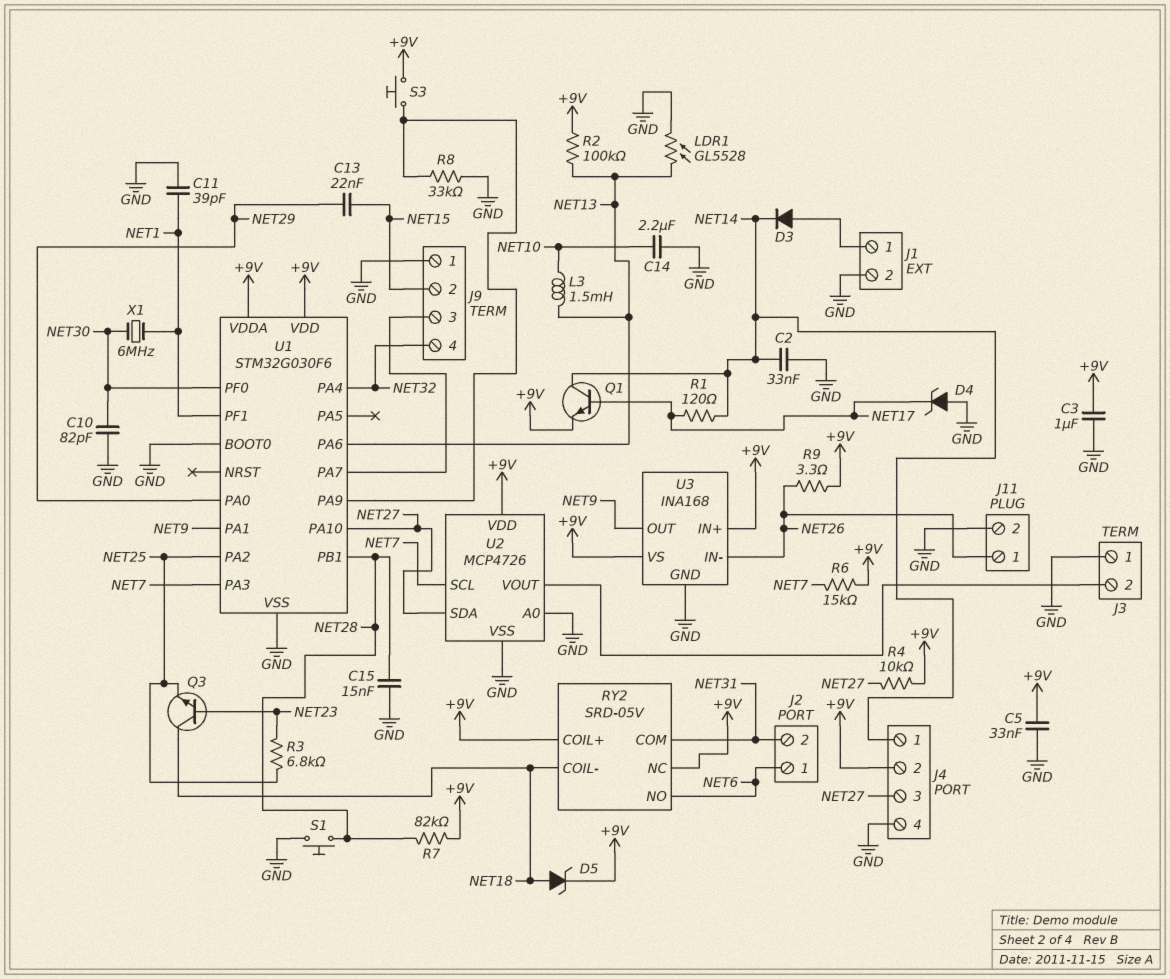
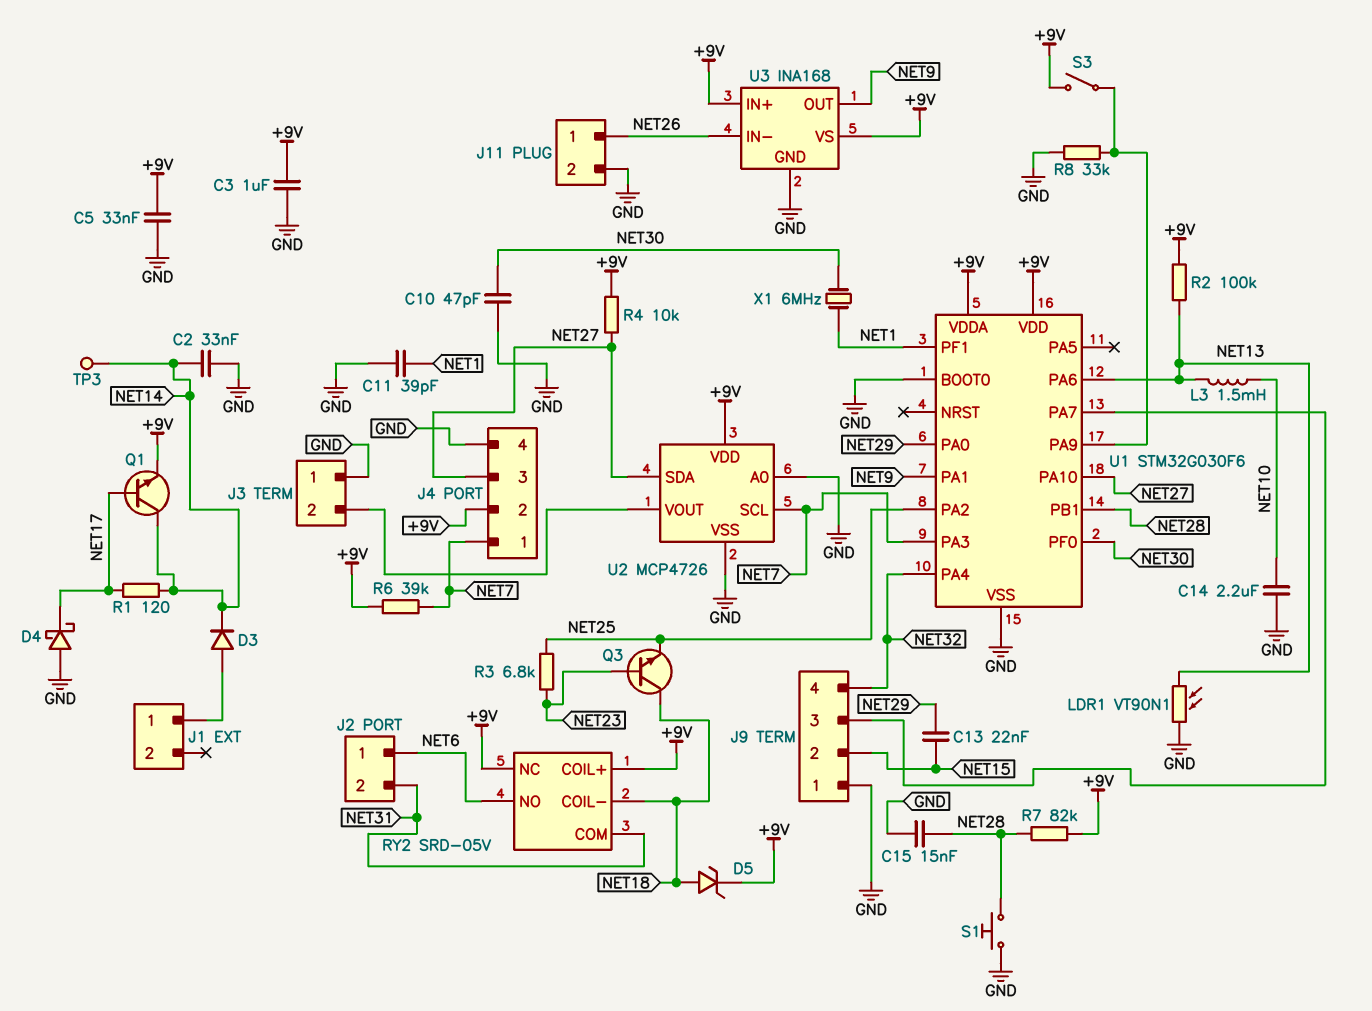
C10: 82pF (GND, NET30) -> 47pF (GND, NET30)
D4: zener (A GND, K NET17) -> schottky (A GND, K NET17)
J1 pin 2: GND -> none
J4 pin 1: NET14 -> NET7
LDR1: GL5528 (GND, NET13) -> VT90N1 (GND, NET13)
R6: 15k (+9V, NET7) -> 39k (+9V, NET7)
R9: 3.3 (+9V, NET26) -> none
S3: button (+9V, U1/PA9) -> switch (+9V, U1/PA9)
TP3: none -> test point (NET14)

